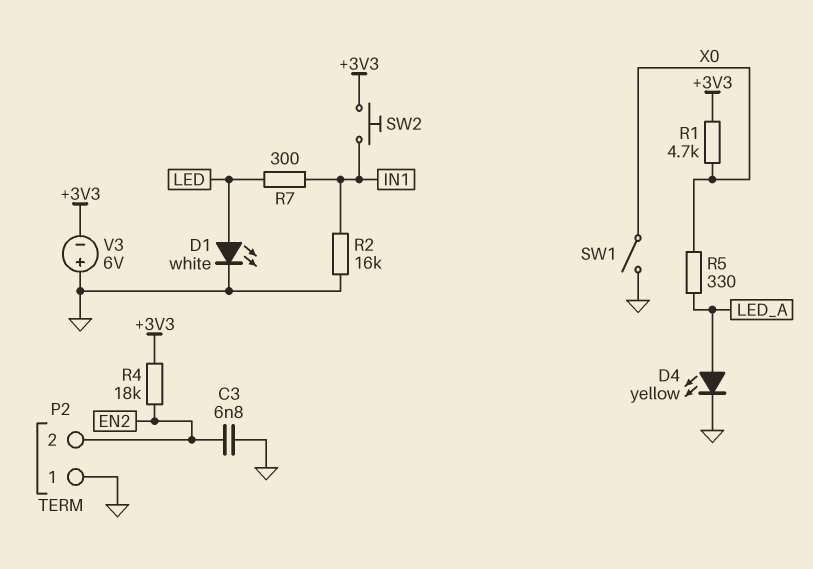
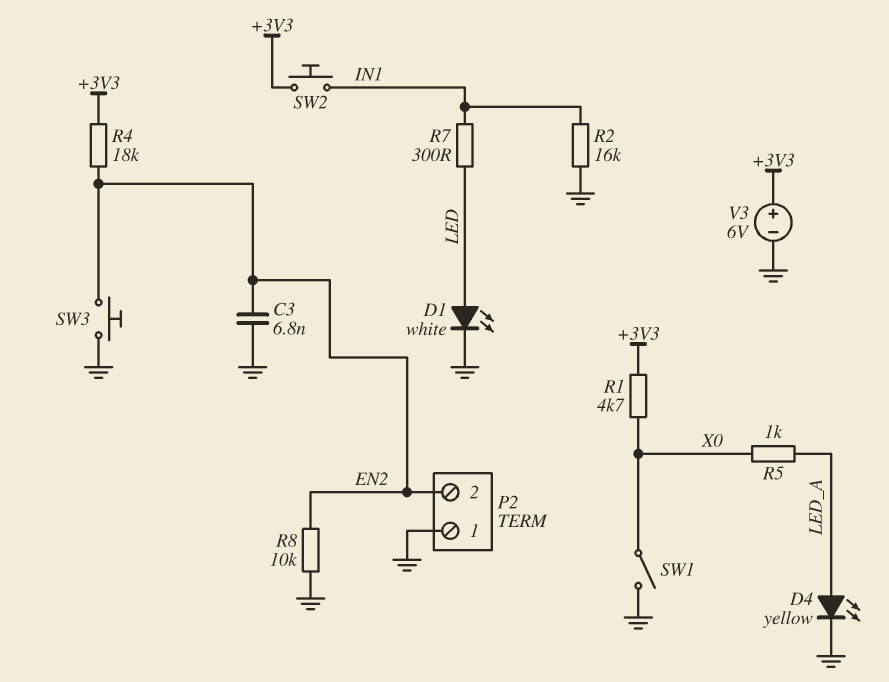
R5: 330 (LED_A, X0) -> 1k (LED_A, X0)
R8: none -> 10k (EN2, GND)
SW3: none -> button (EN2, GND)
V3: 6V (plus GND, minus +3V3) -> 6V (plus +3V3, minus GND)

